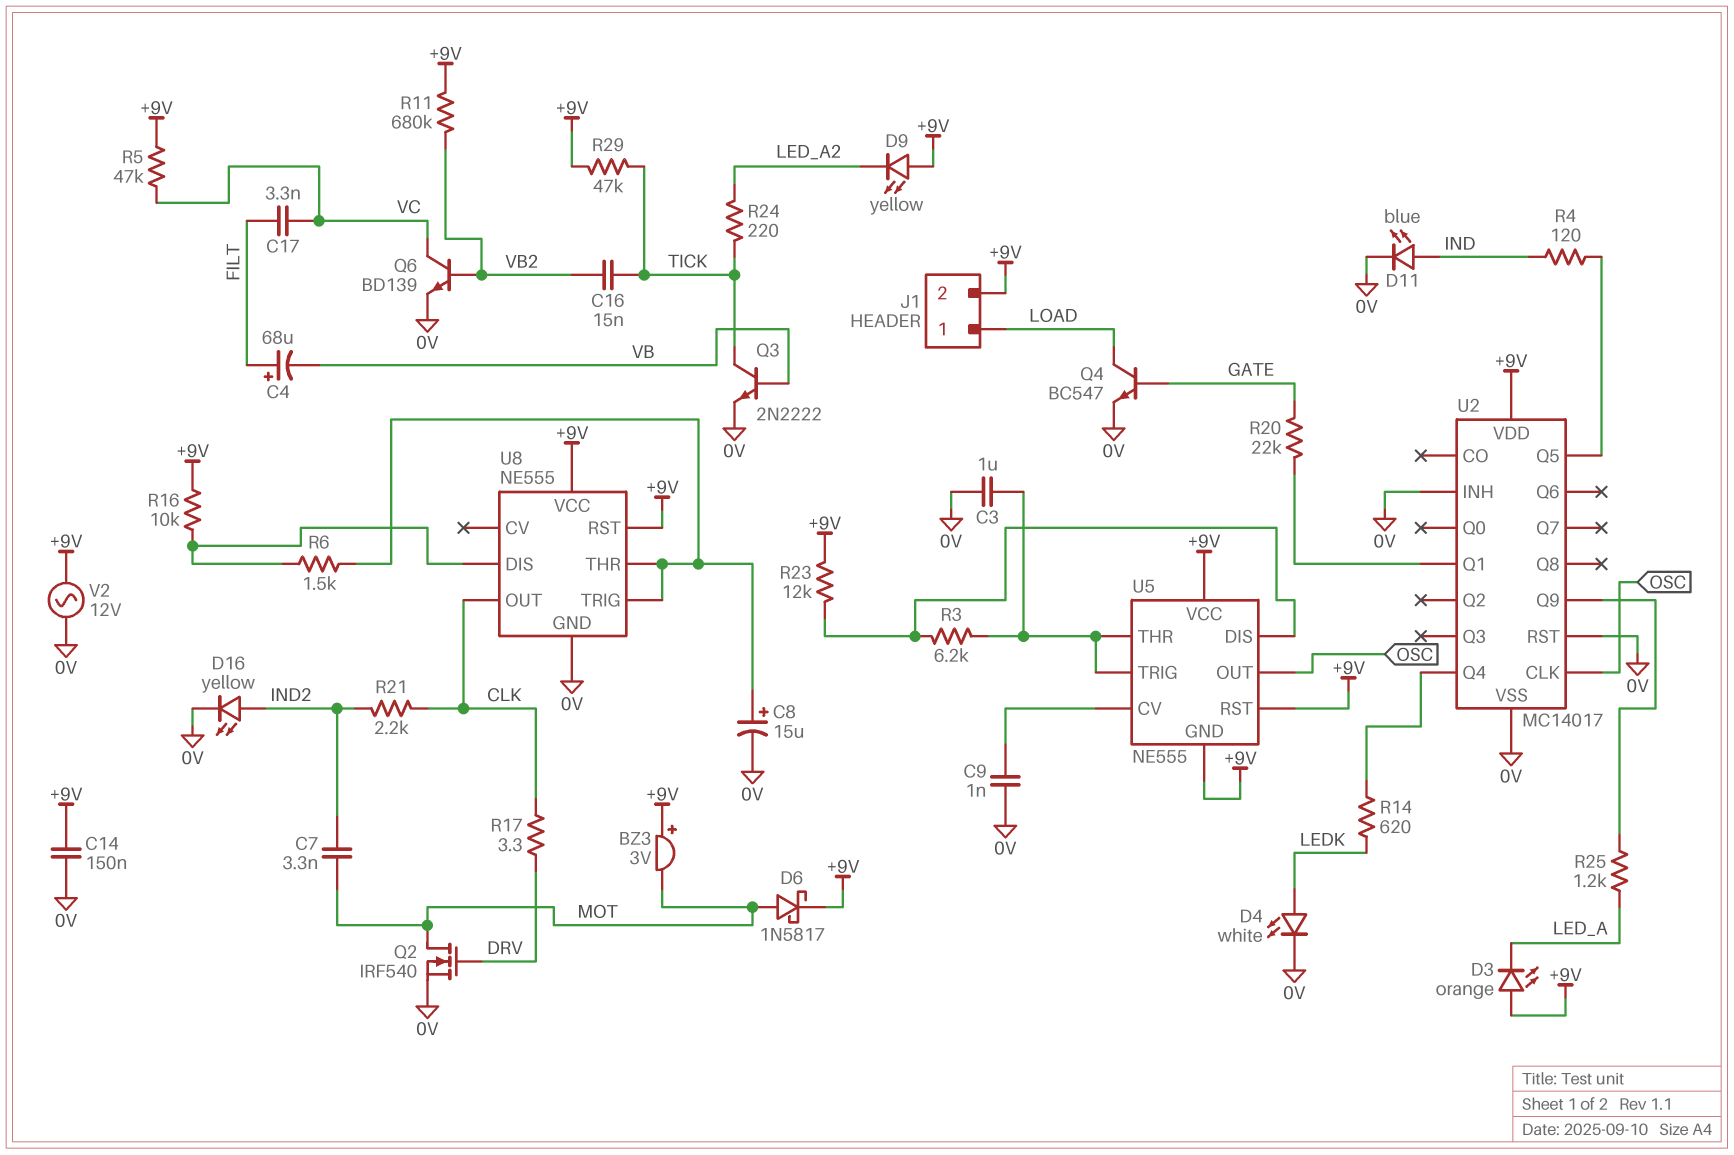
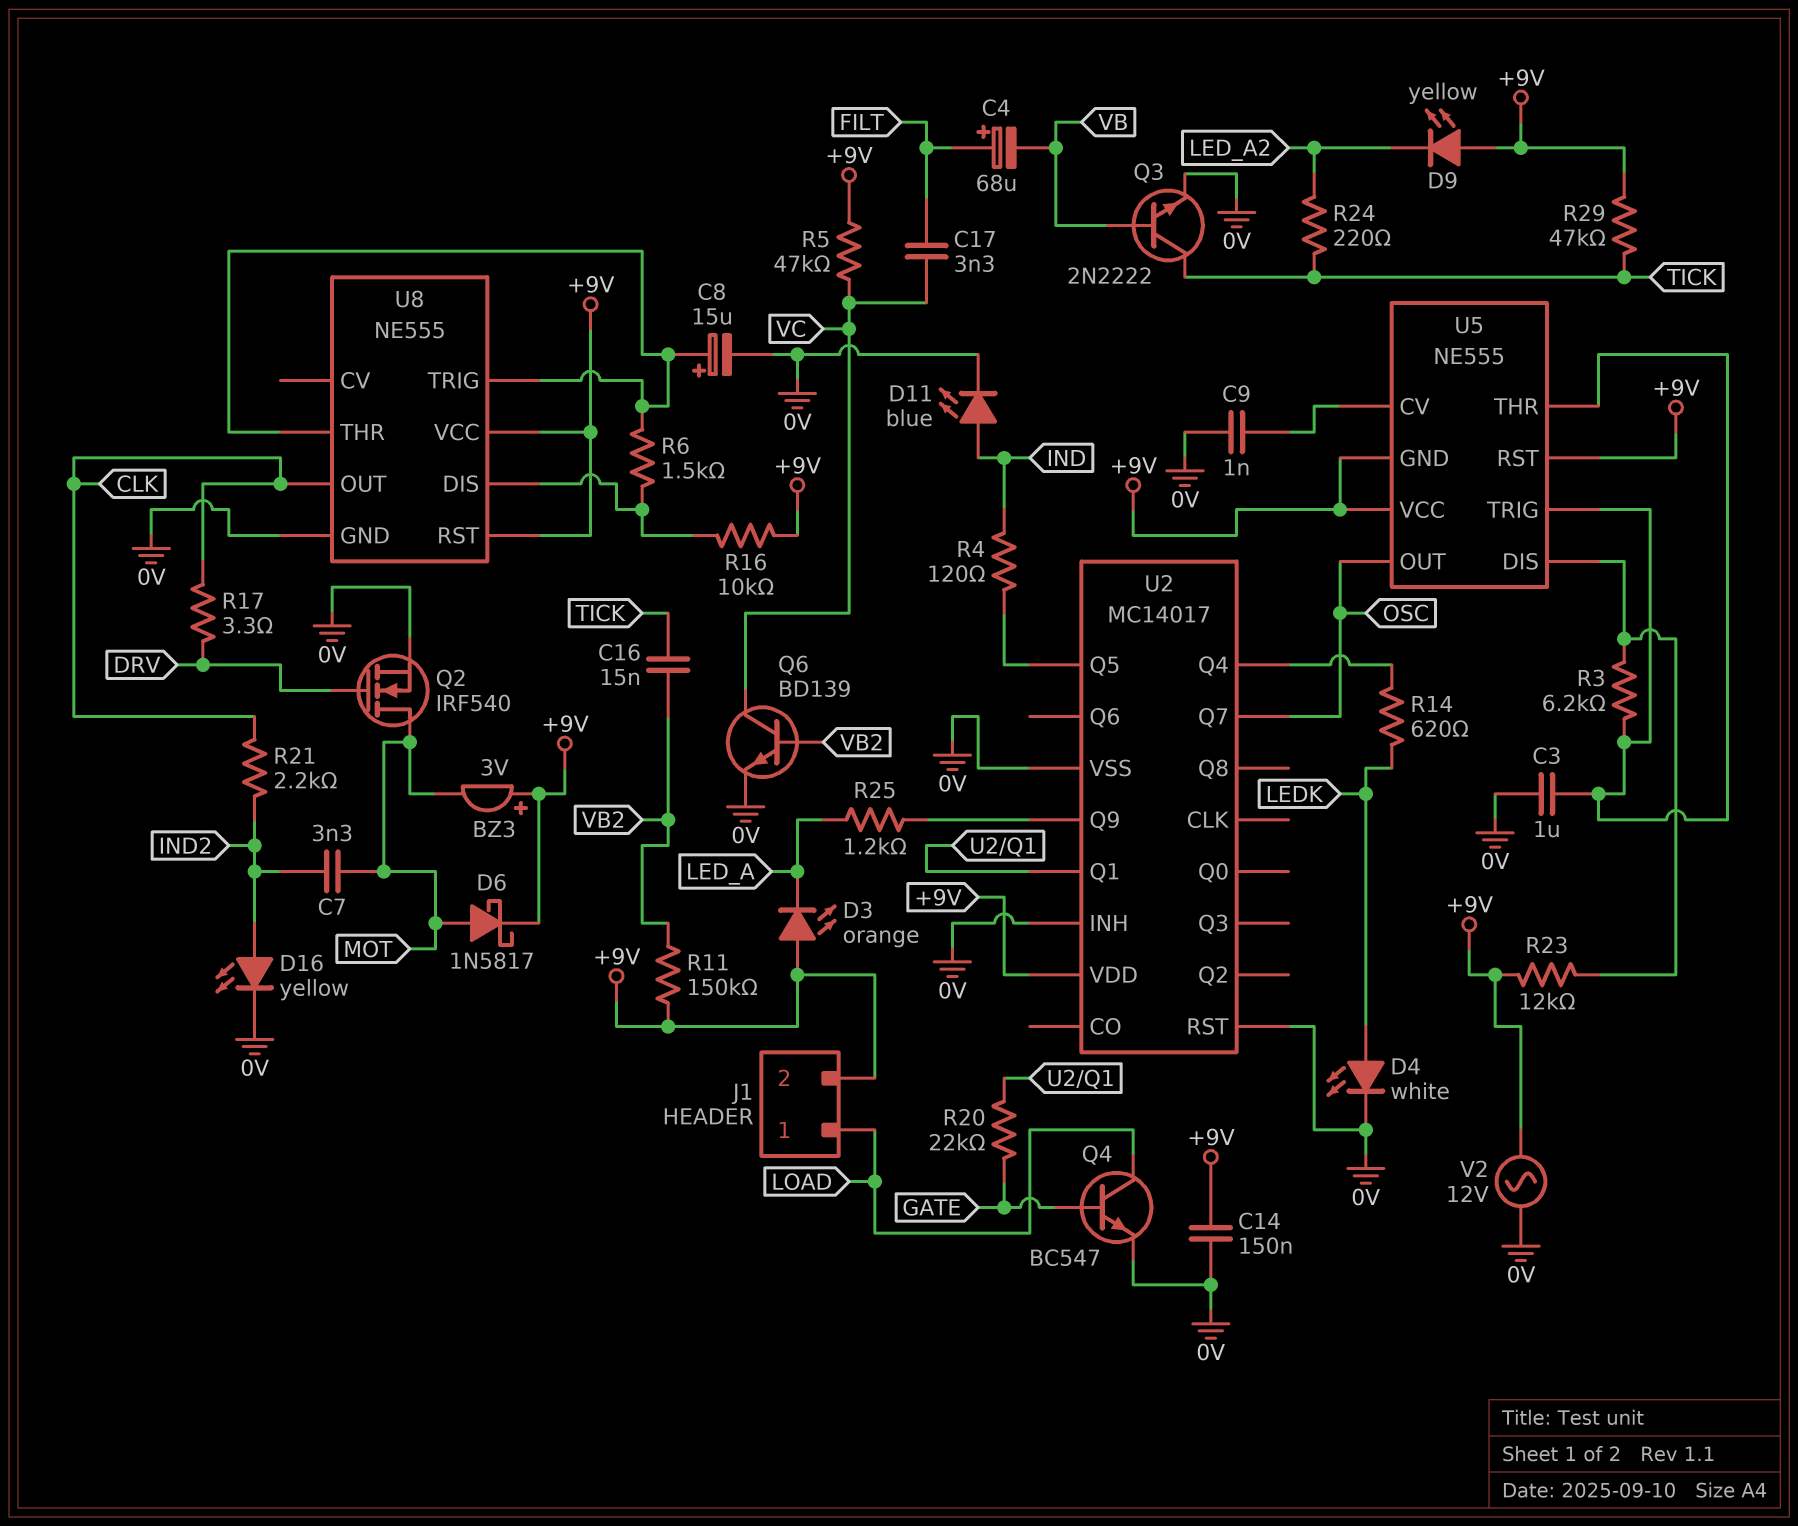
R11: 680k (+9V, VB2) -> 150k (+9V, VB2)
U2 pin CLK: OSC -> none
U2 pin Q7: none -> OSC

